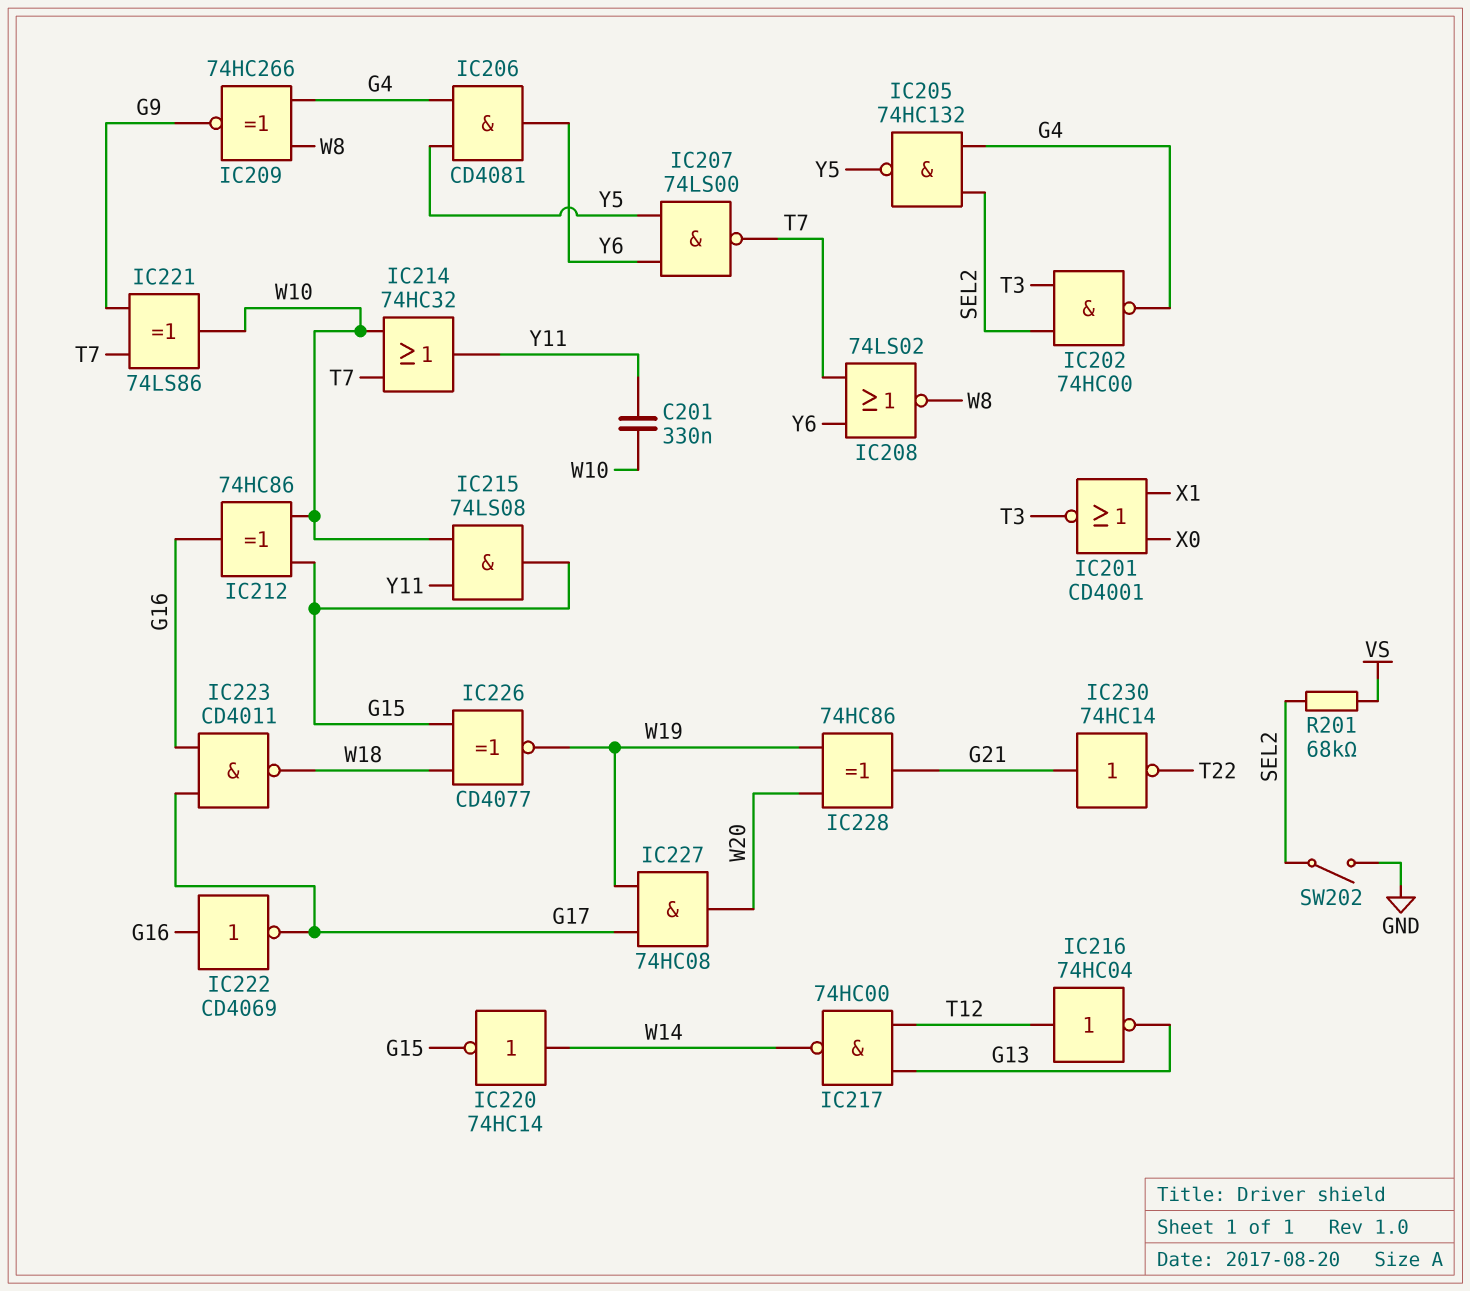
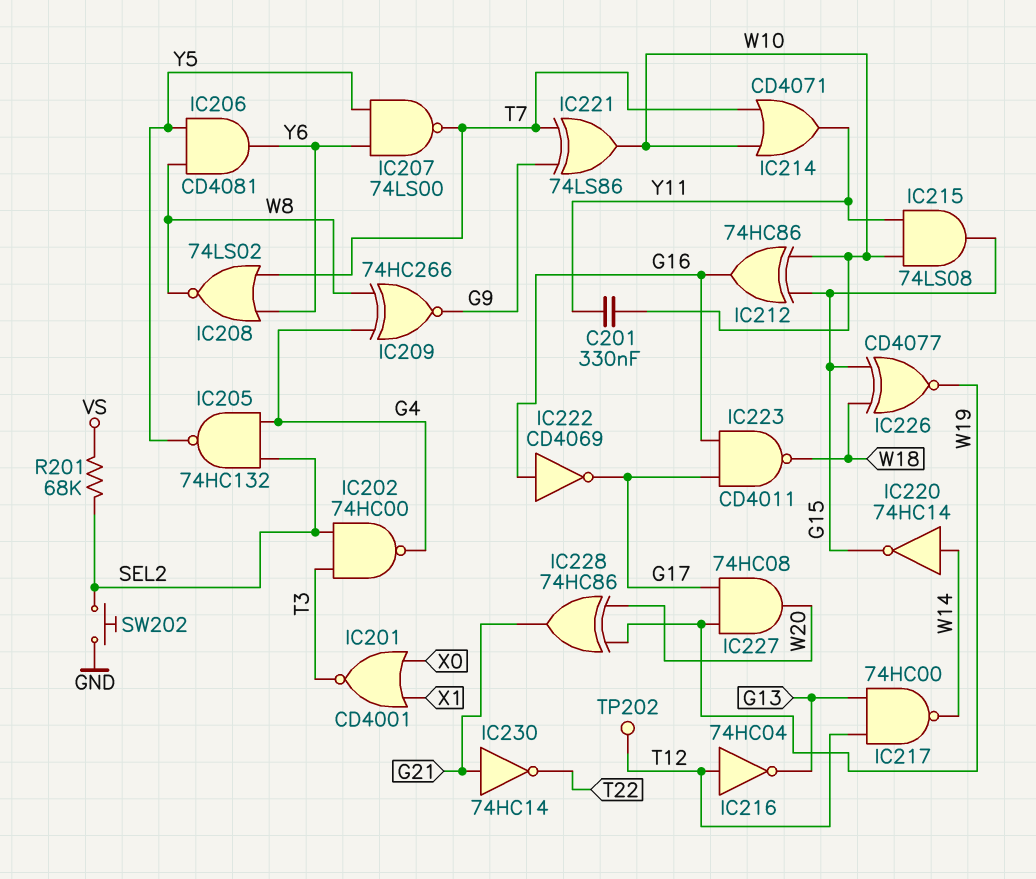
IC206: AND CD4081 (in G4, in Y5, out Y6) -> AND CD4081 (in W8, in Y5, out Y6)
IC214: OR 74HC32 (in T7, in W10, out Y11) -> OR CD4071 (in T7, in W10, out Y11)
SW202: switch (GND, SEL2) -> button (GND, SEL2)
TP202: none -> test point (T12)

